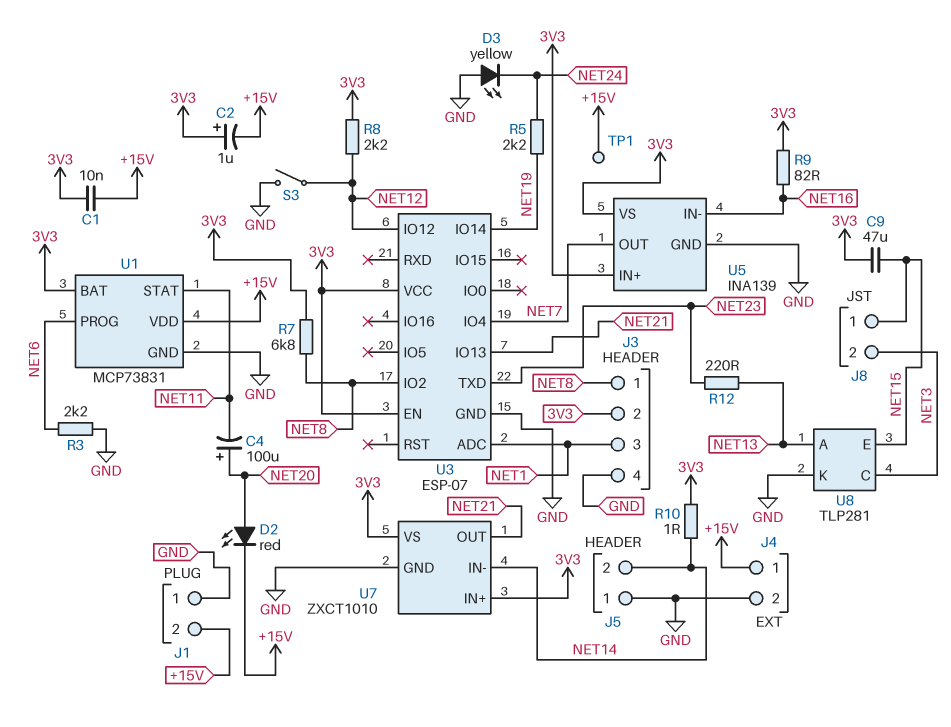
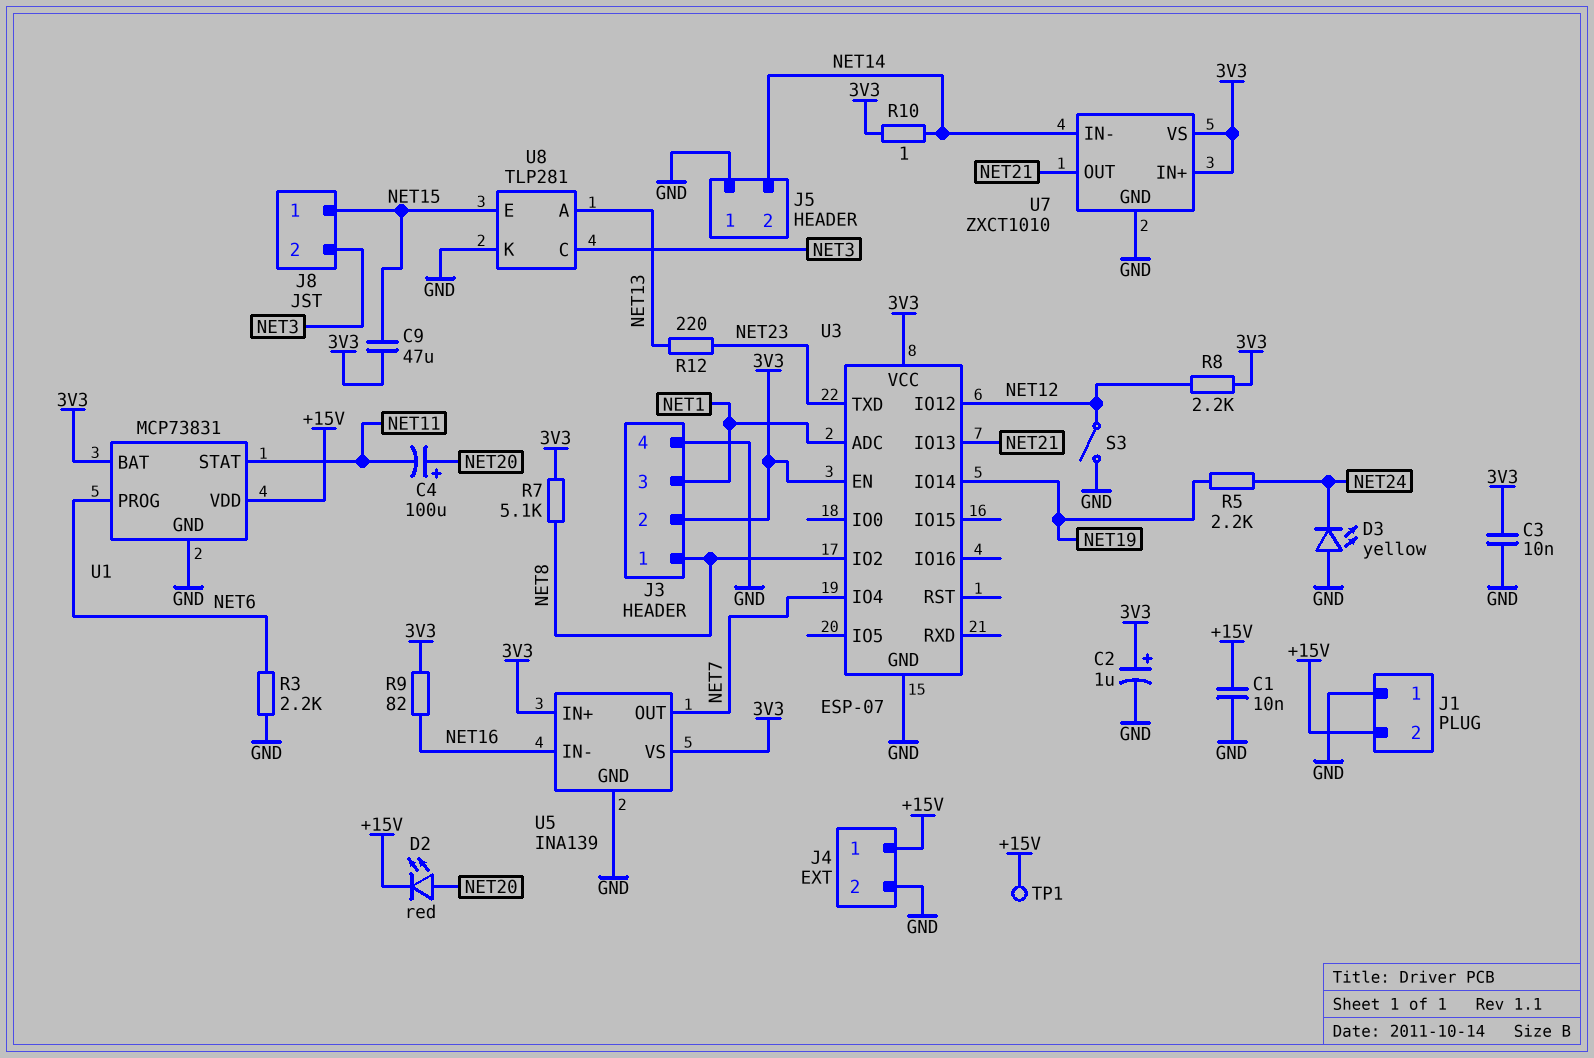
C1: 10nF (+15V, 3V3) -> 10nF (+15V, GND)
C2: 1uF (plus 3V3, minus +15V) -> 1uF (plus 3V3, minus GND)
C3: none -> 10nF (3V3, GND)
R7: 6.8k (3V3, NET8) -> 5.1k (3V3, NET8)

